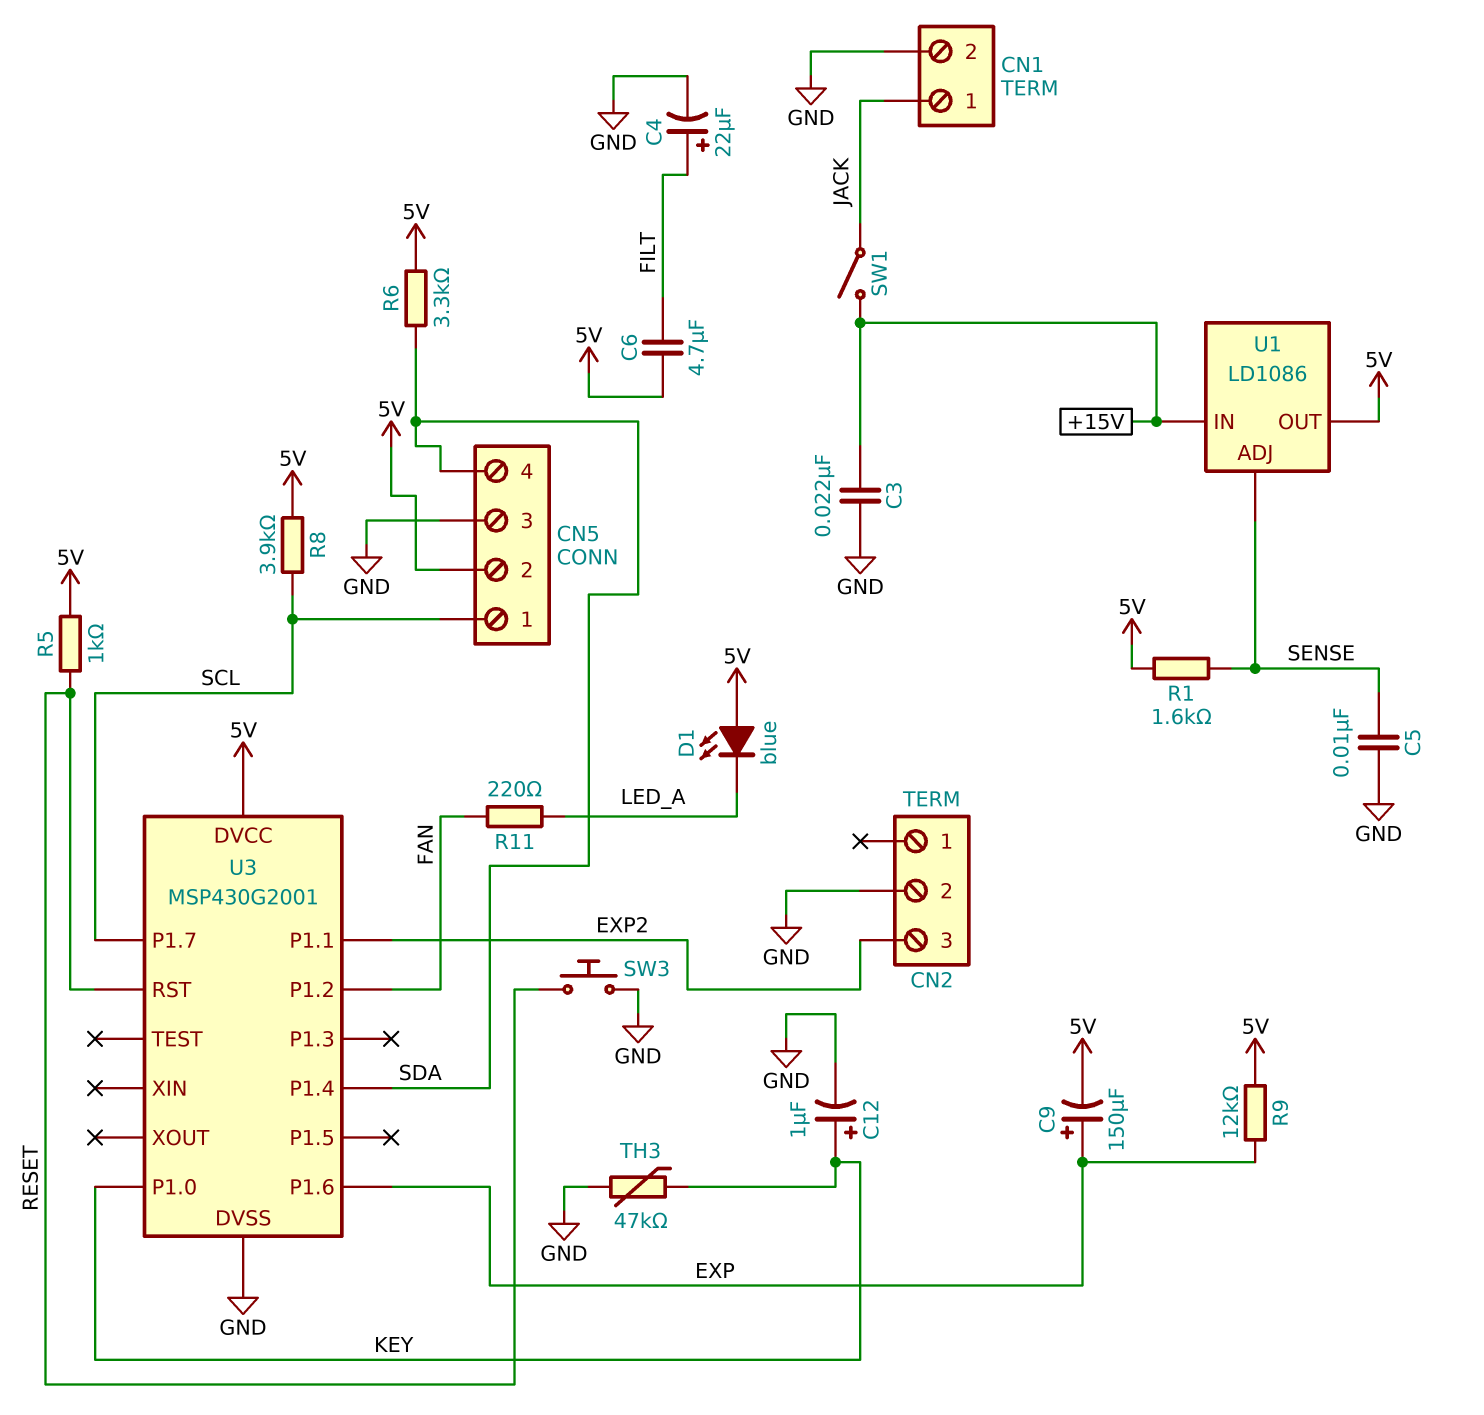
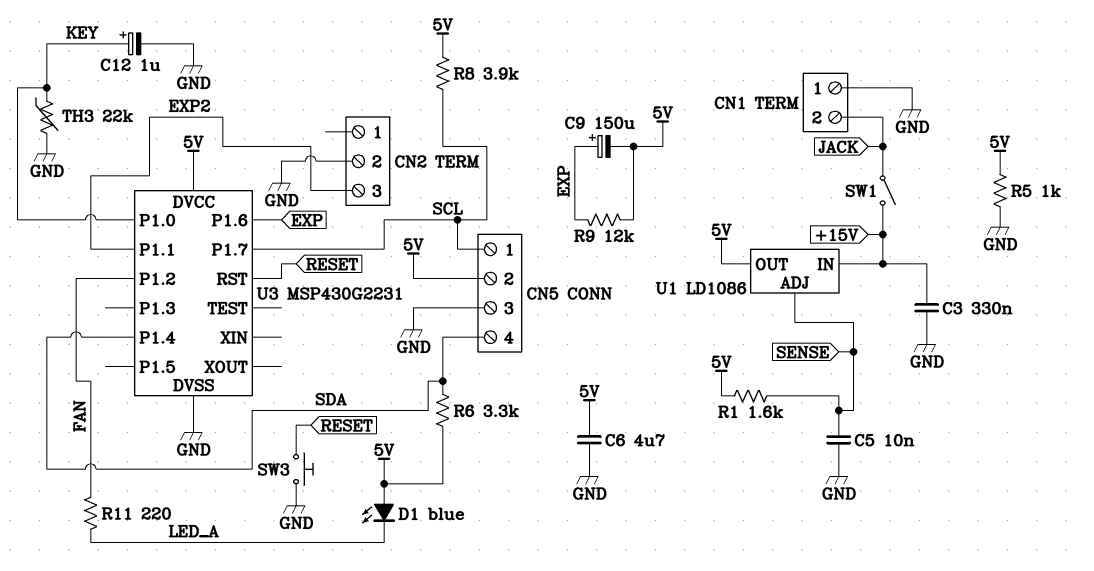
C3: 22nF (+15V, GND) -> 330nF (+15V, GND)
C4: 22uF (plus FILT, minus GND) -> none
C6: 4.7uF (5V, FILT) -> 4.7uF (5V, GND)
CN1 pin 1: JACK -> GND
CN1 pin 2: GND -> JACK
R5: 1k (5V, RESET) -> 1k (5V, GND)
TH3: 47k (GND, KEY) -> 22k (GND, KEY)
U3: MSP430G2001 -> MSP430G2231

